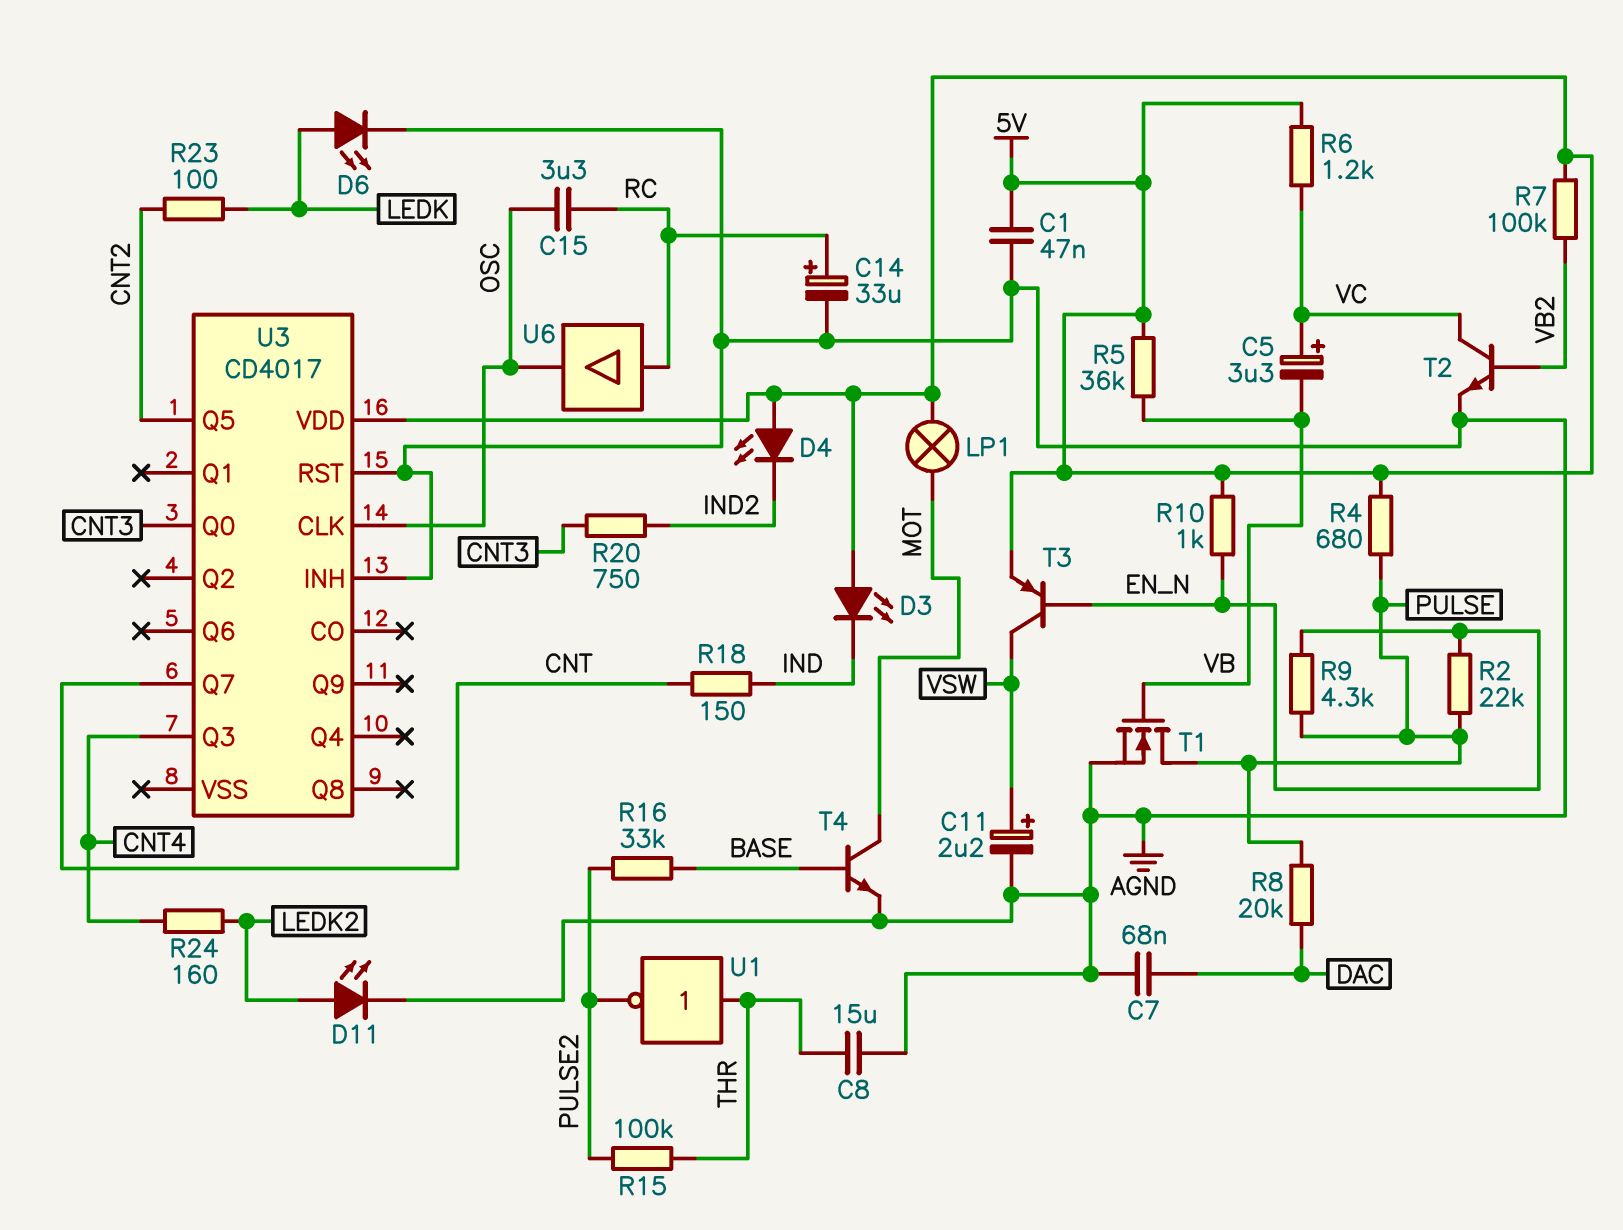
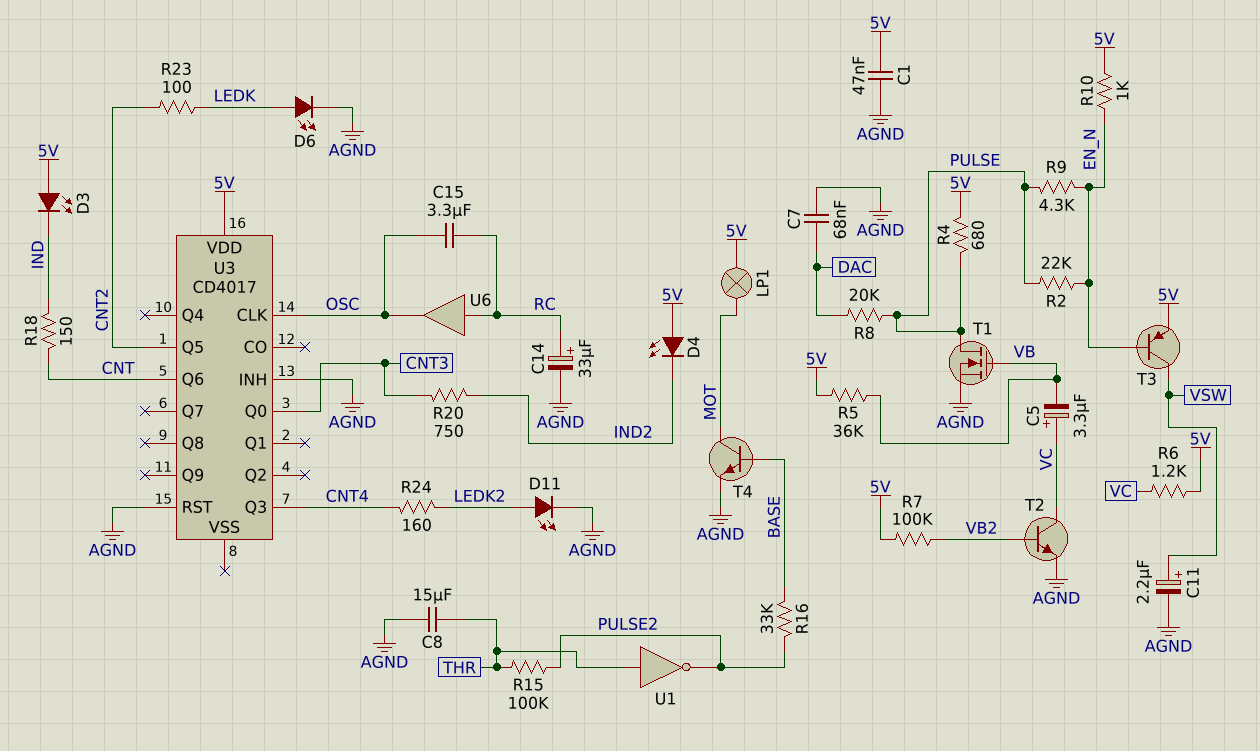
U3 pin Q6: none -> CNT
U3 pin Q7: CNT -> none

